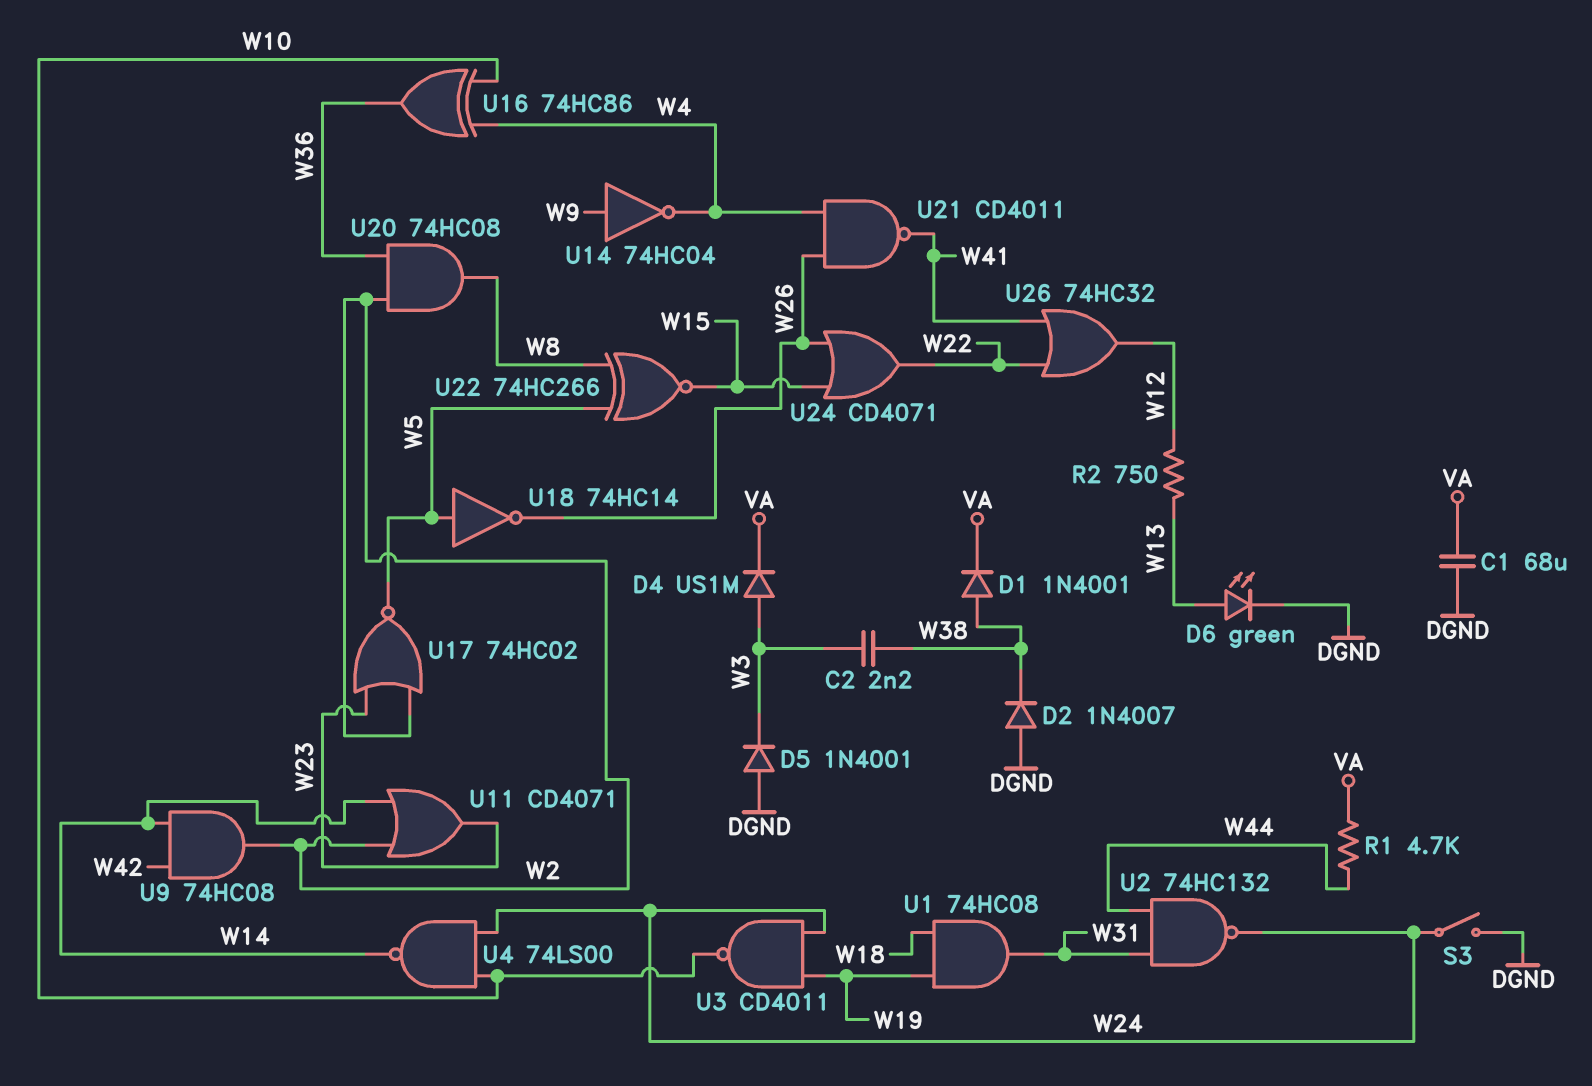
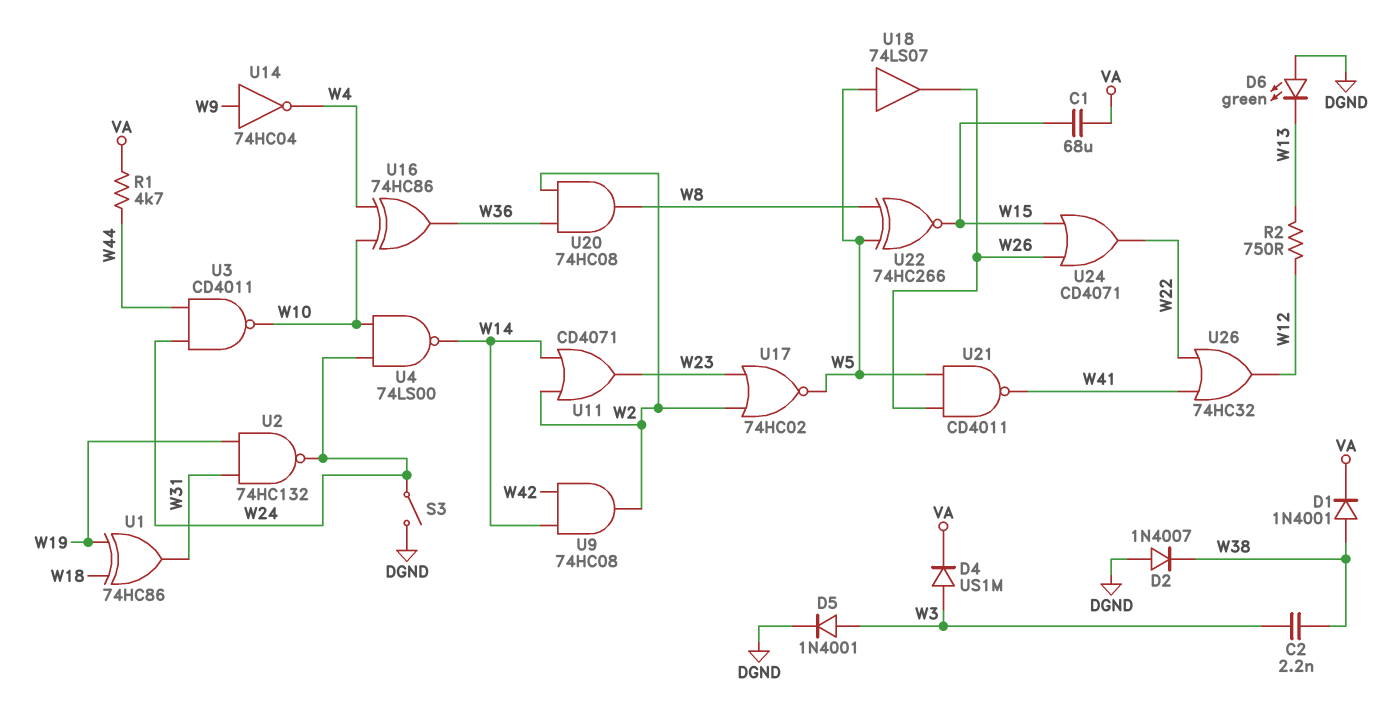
C1: 68uF (DGND, VA) -> 68uF (VA, W15)
D5: diode 1N4001 (A DGND, K W3) -> diode 1N4001 (A W3, K DGND)
D6: LED green (A W13, K DGND) -> LED green (A DGND, K W13)
U1: AND 74HC08 (in W18, in W19, out W31) -> XOR 74HC86 (in W18, in W19, out W31)
U2: NAND 74HC132 (in W31, in W44, out W24) -> NAND 74HC132 (in W19, in W31, out W24)
U3: NAND CD4011 (in W19, in W24, out W10) -> NAND CD4011 (in W24, in W44, out W10)
U18: NOT 74HC14 (in W5, out W26) -> buffer 74LS07 (in W5, out W26)
U21: NAND CD4011 (in W4, in W26, out W41) -> NAND CD4011 (in W5, in W26, out W41)

